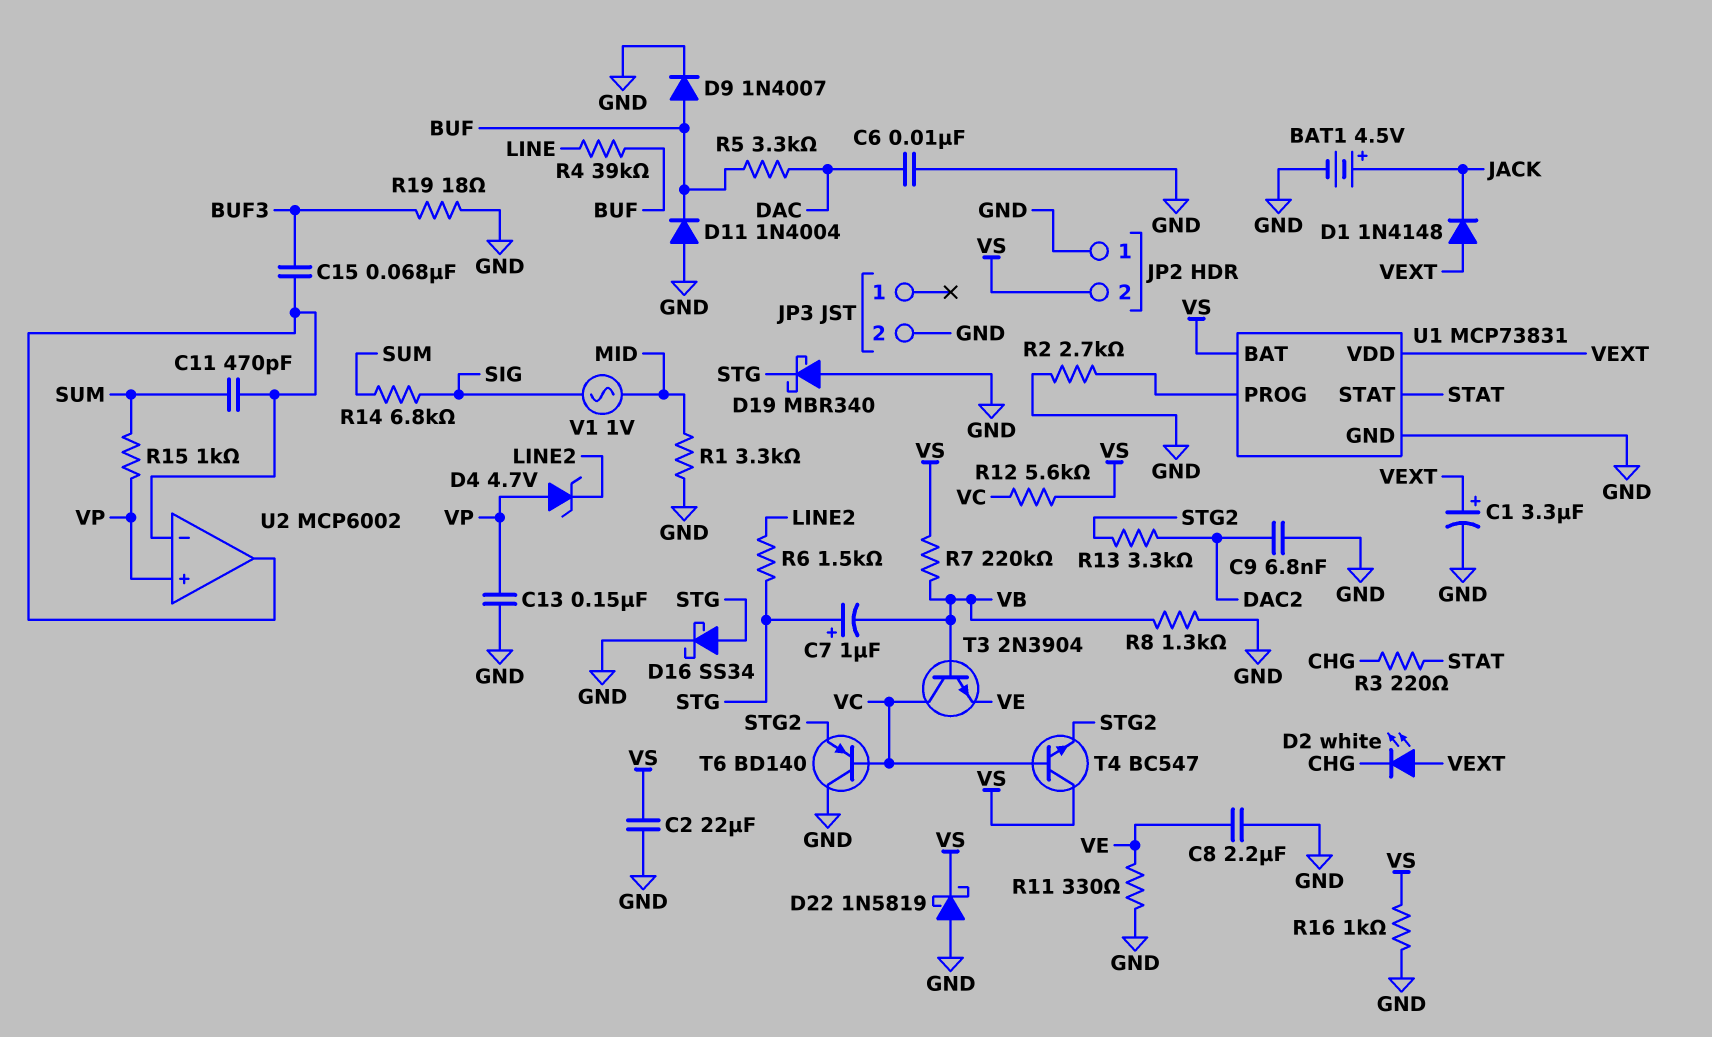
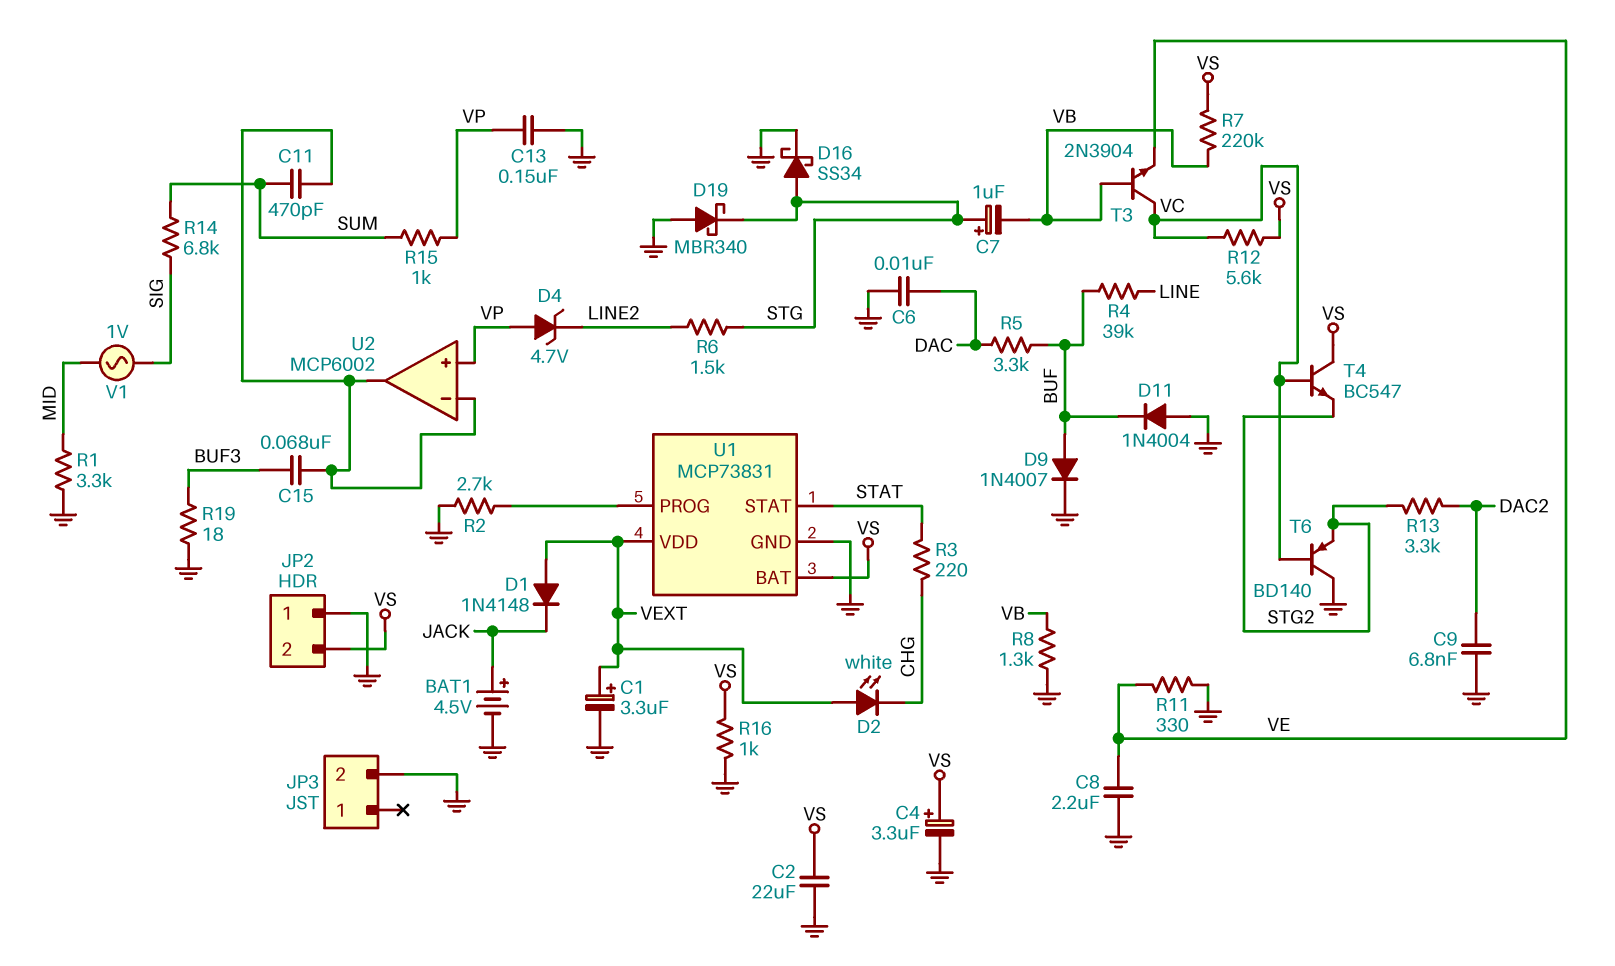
C4: none -> 3.3uF (plus VS, minus GND)
D22: schottky 1N5819 (A GND, K VS) -> none

